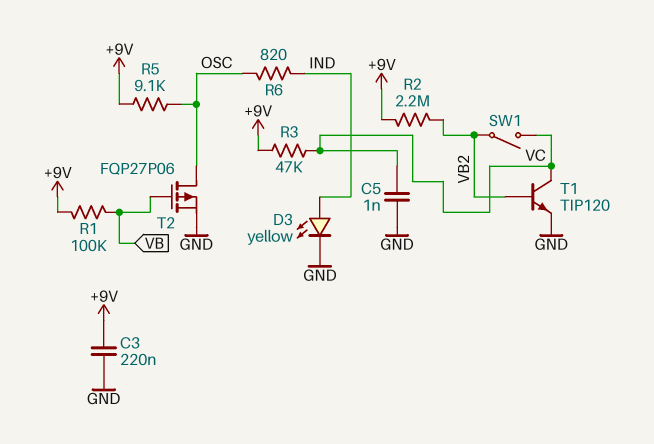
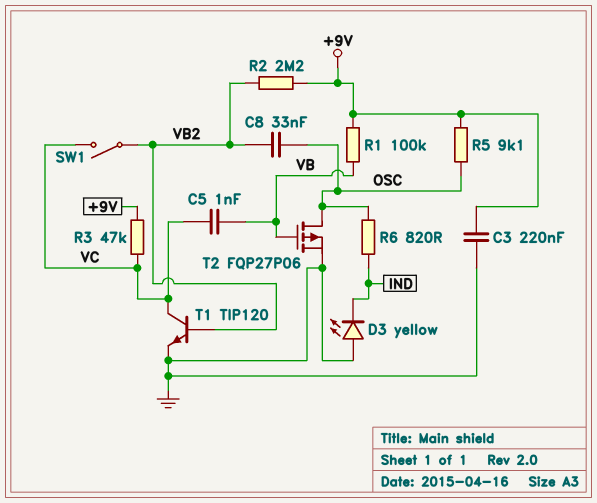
C5: 1nF (GND, VC) -> 1nF (VB, VC)
C8: none -> 33nF (OSC, VB2)
D3: LED yellow (A IND, K GND) -> LED yellow (A GND, K IND)

